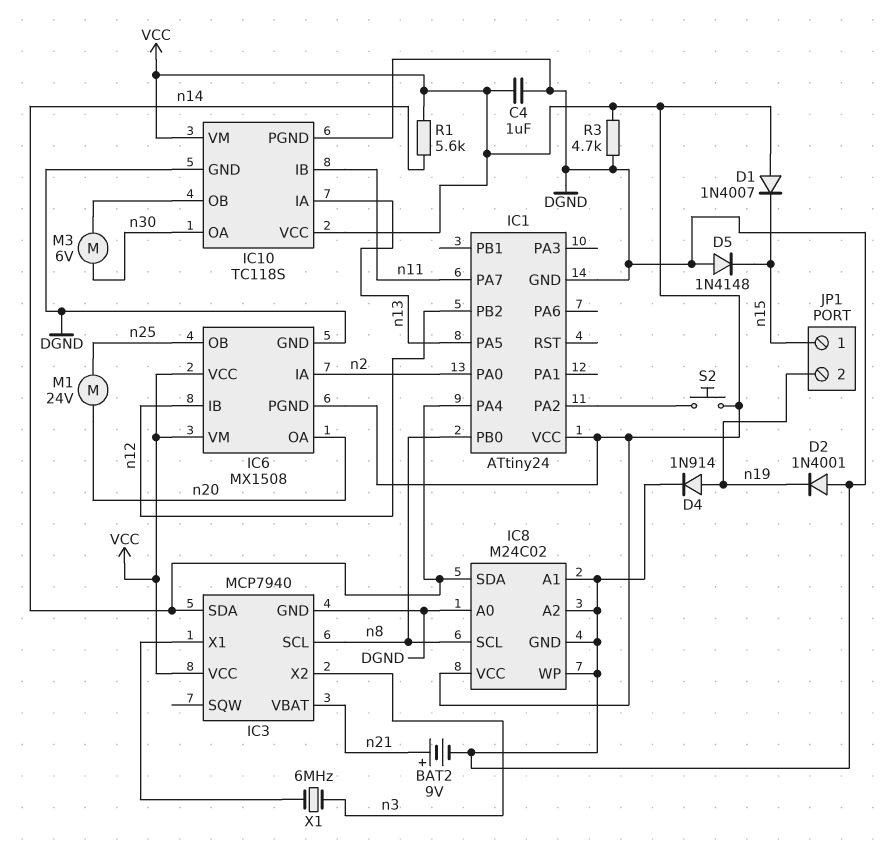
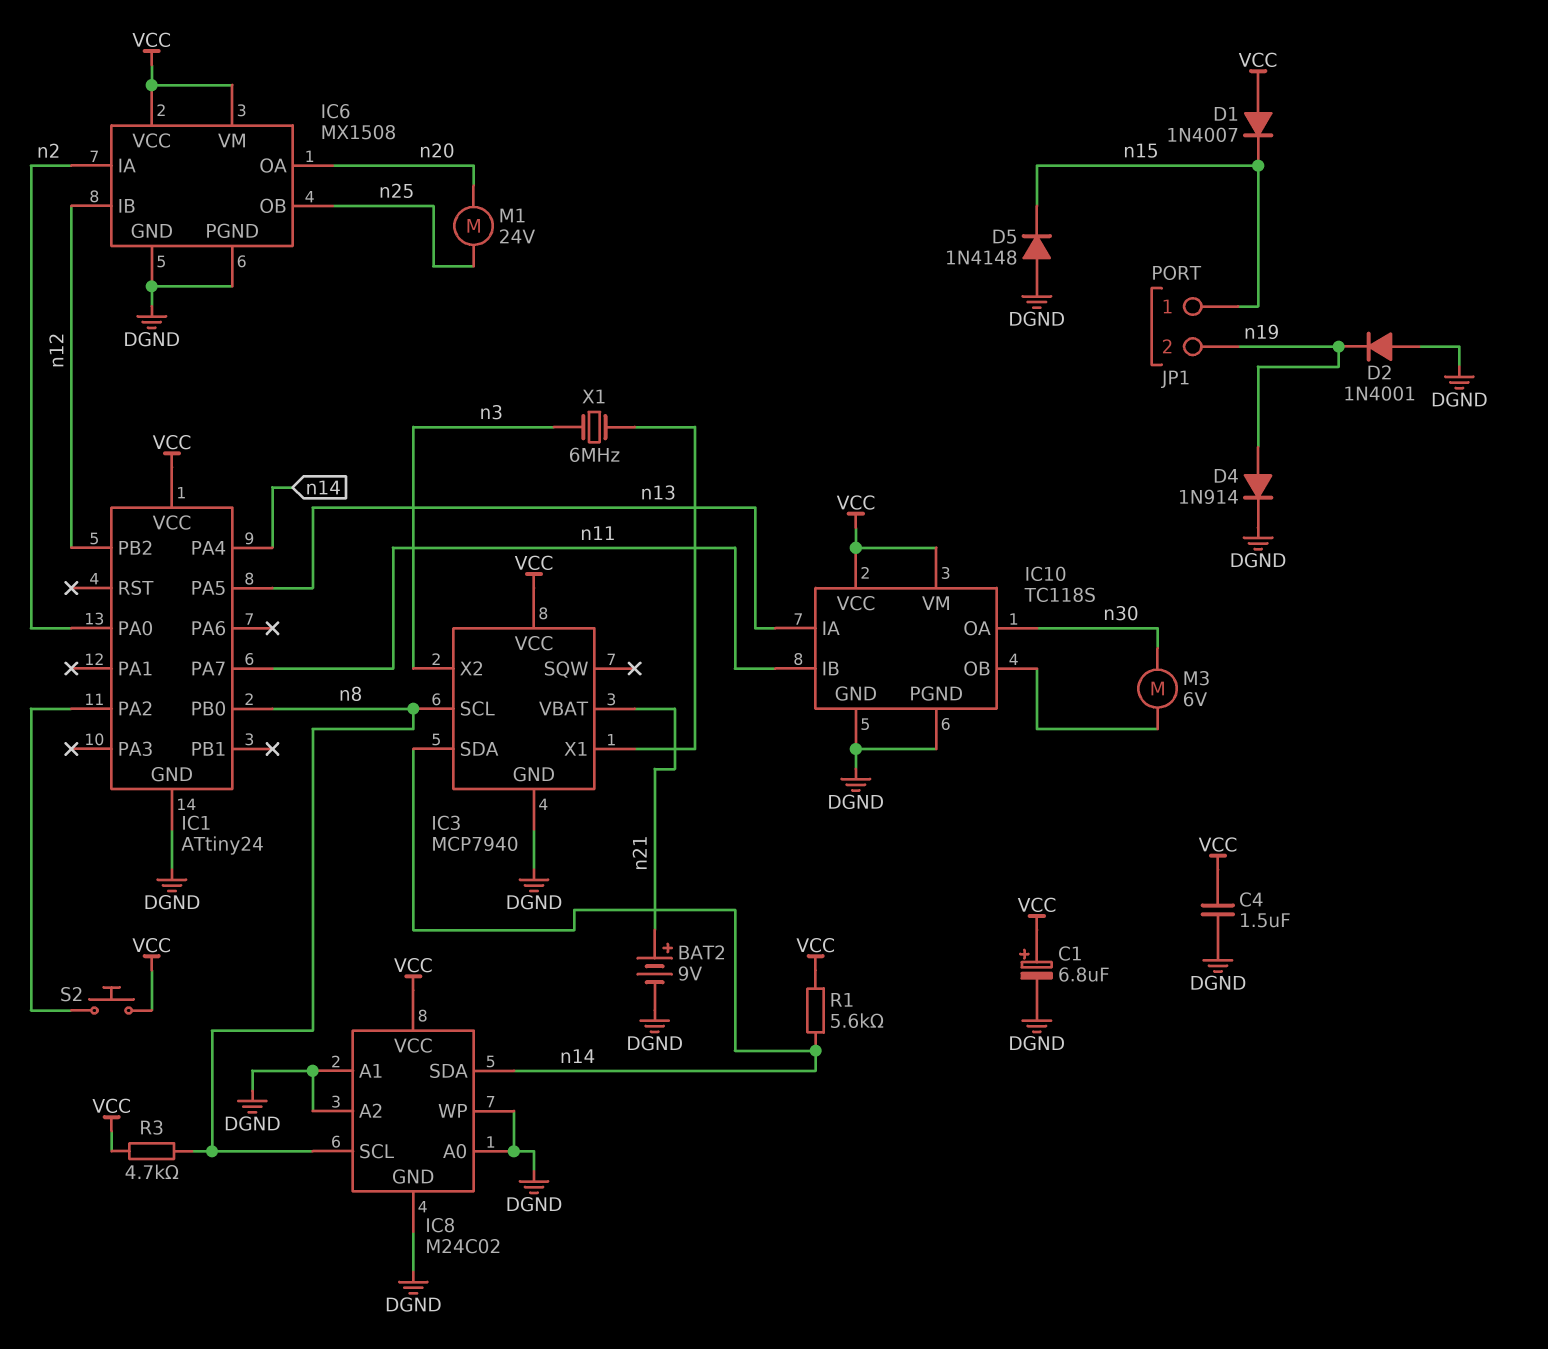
C1: none -> 6.8uF (plus VCC, minus DGND)
C4: 1uF (DGND, VCC) -> 1.5uF (DGND, VCC)
IC6 pin PGND: VCC -> DGND
R3: 4.7k (DGND, VCC) -> 4.7k (VCC, n8)

